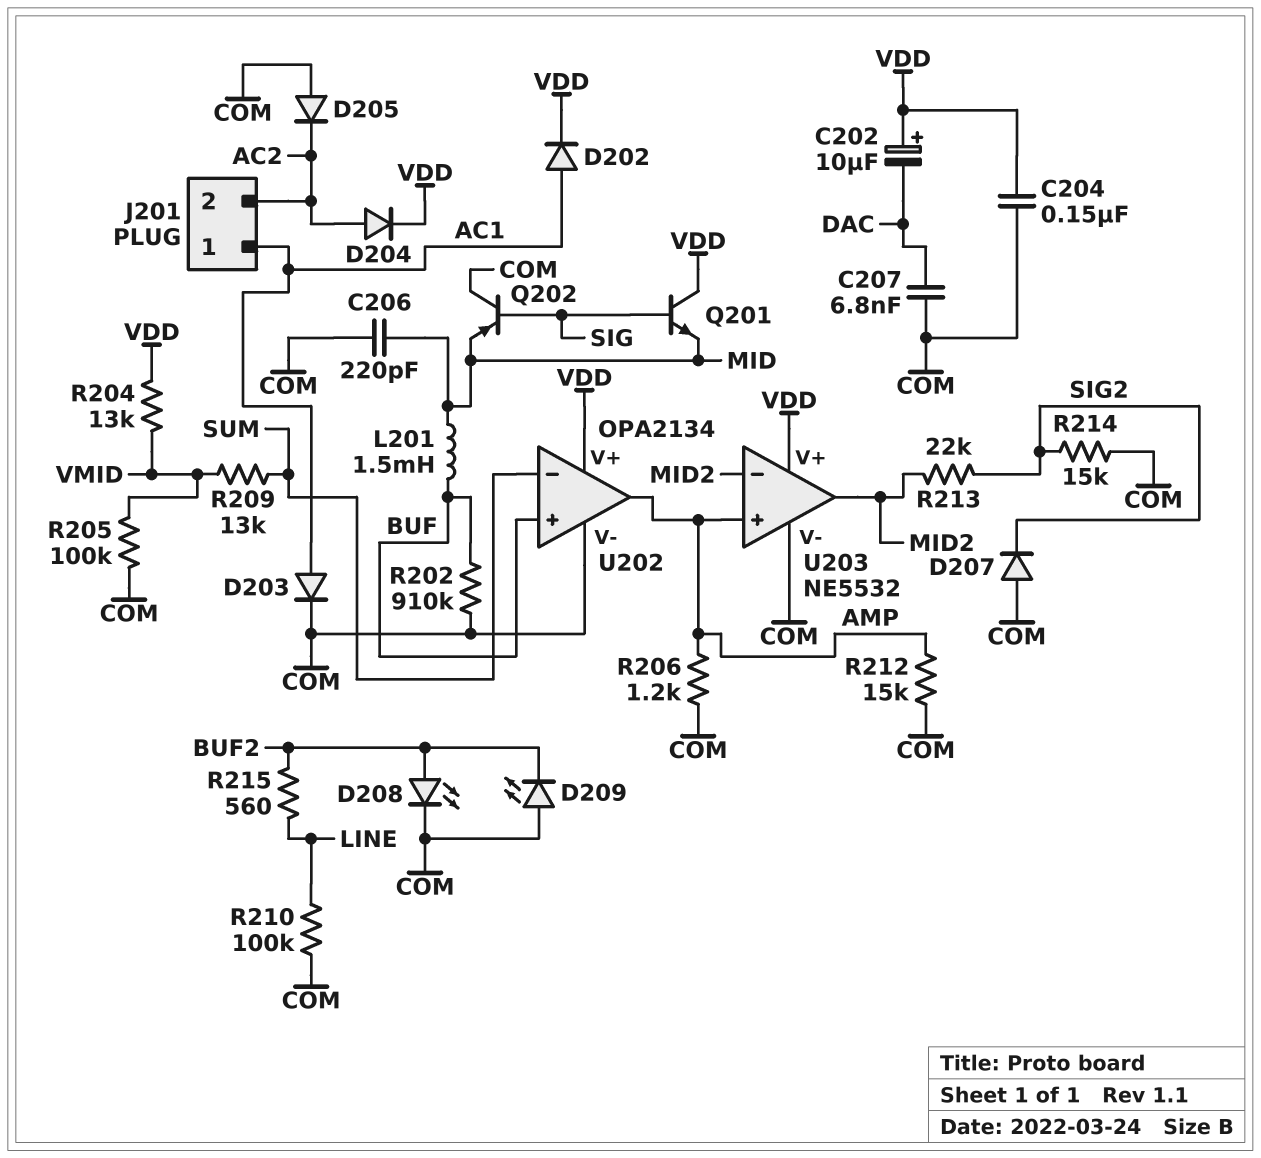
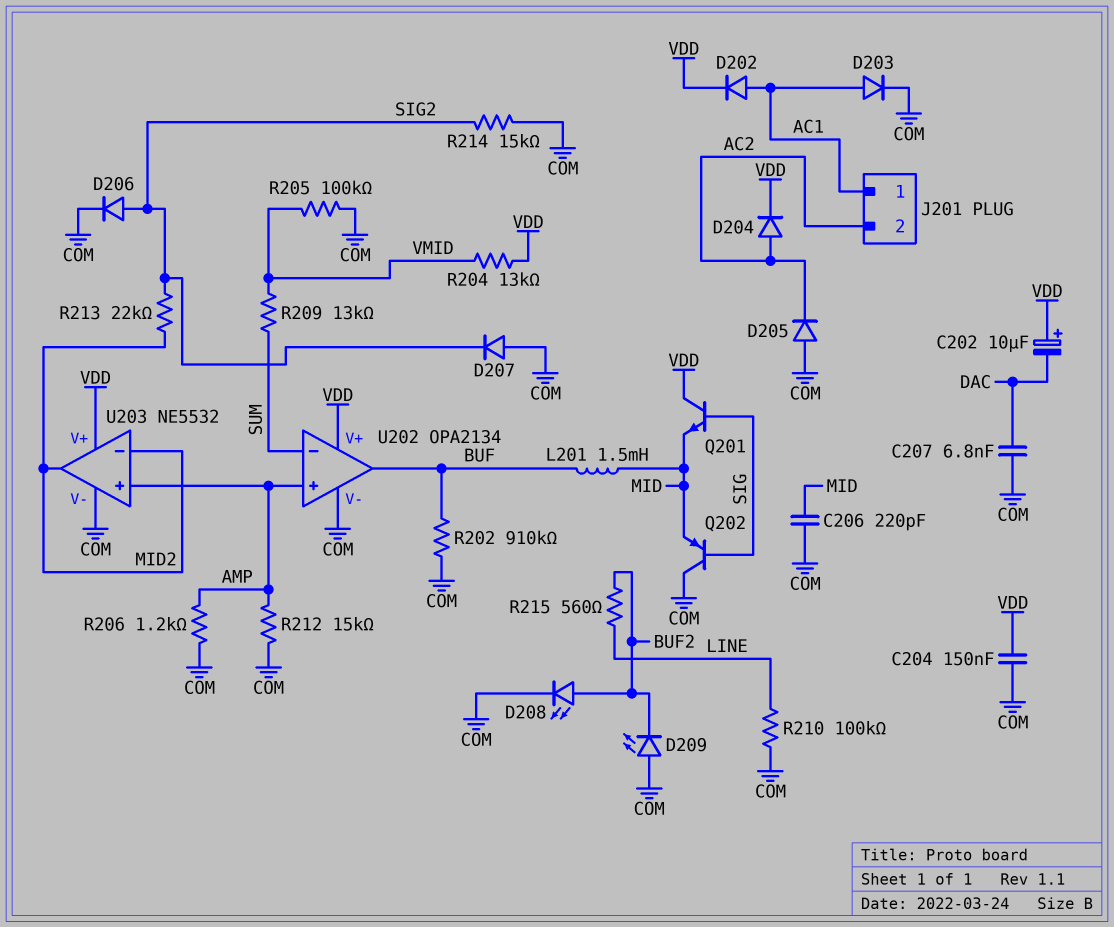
D206: none -> diode (A SIG2, K COM)
U202 pin in+: BUF -> AMP
U202 pin out: AMP -> BUF

